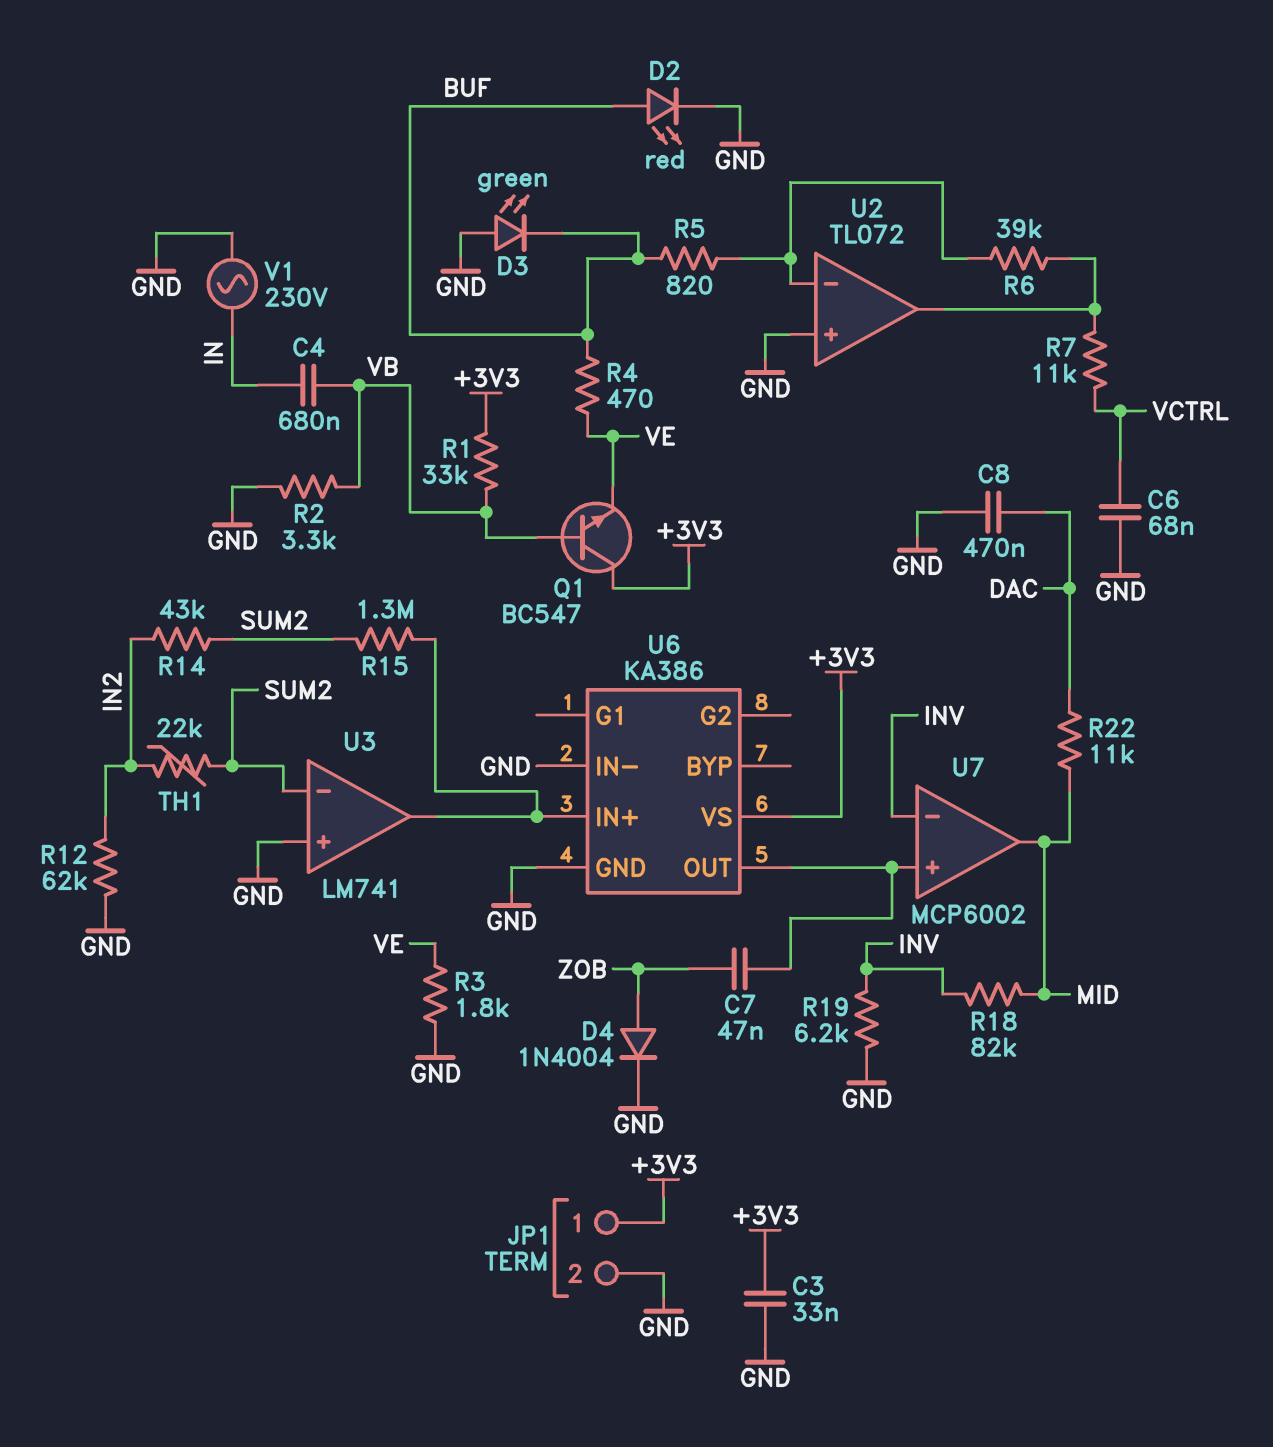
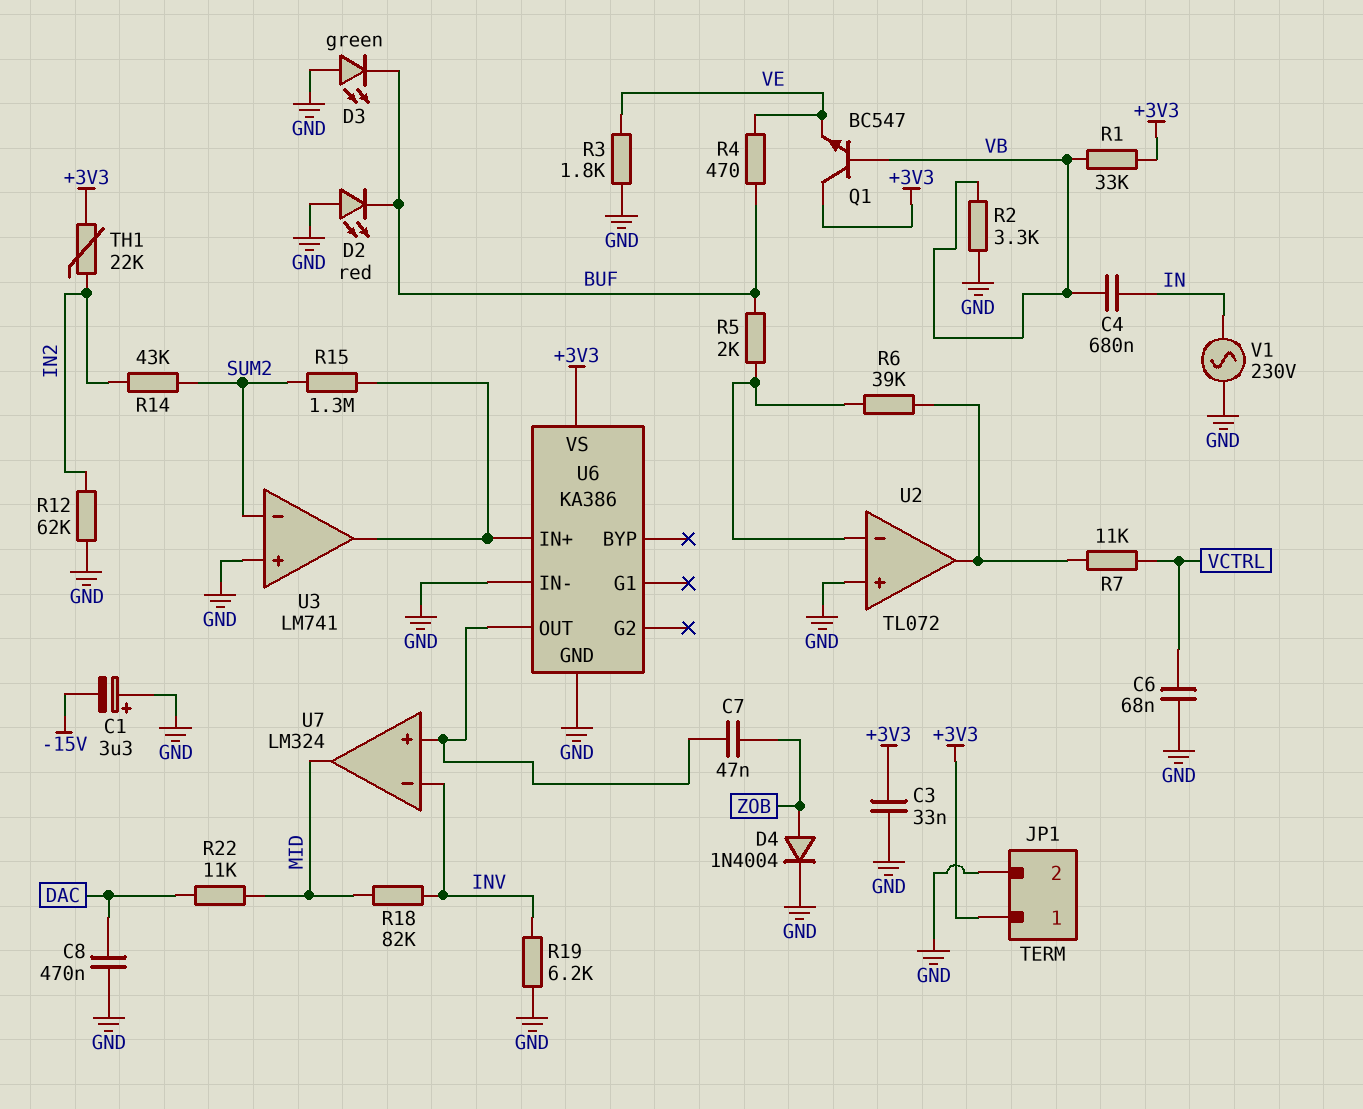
C1: none -> 3.3uF (plus GND, minus -15V)
D2: LED red (A BUF, K GND) -> LED red (A GND, K BUF)
R5: 820 (BUF, U2/in-) -> 2k (BUF, U2/in-)
TH1: 22k (IN2, SUM2) -> 22k (+3V3, IN2)
U7: MCP6002 -> LM324

